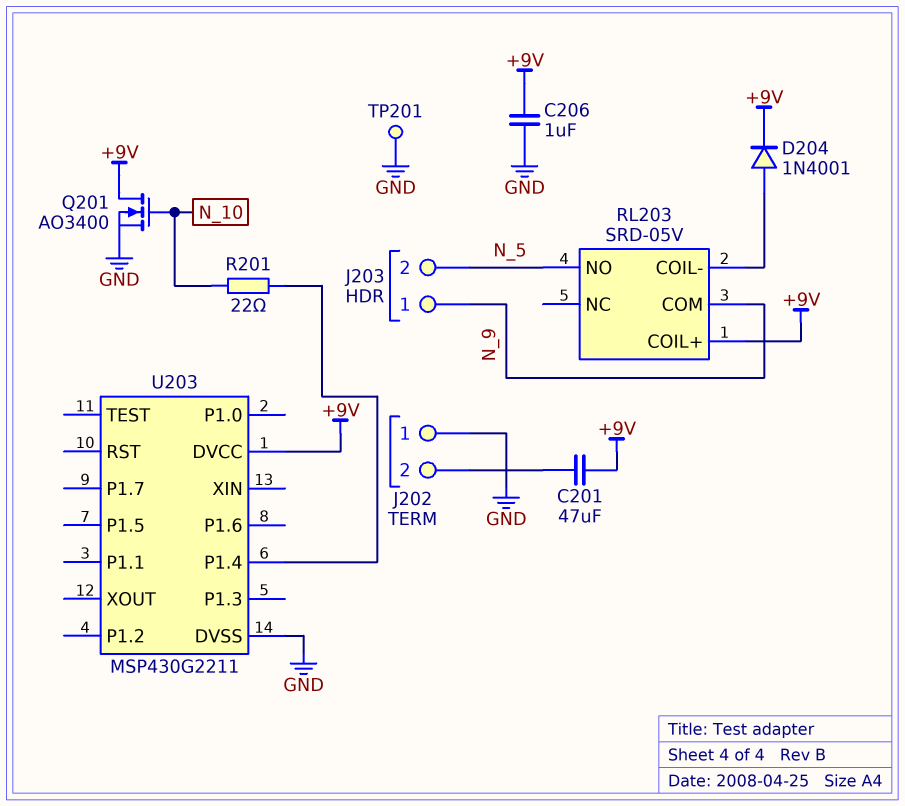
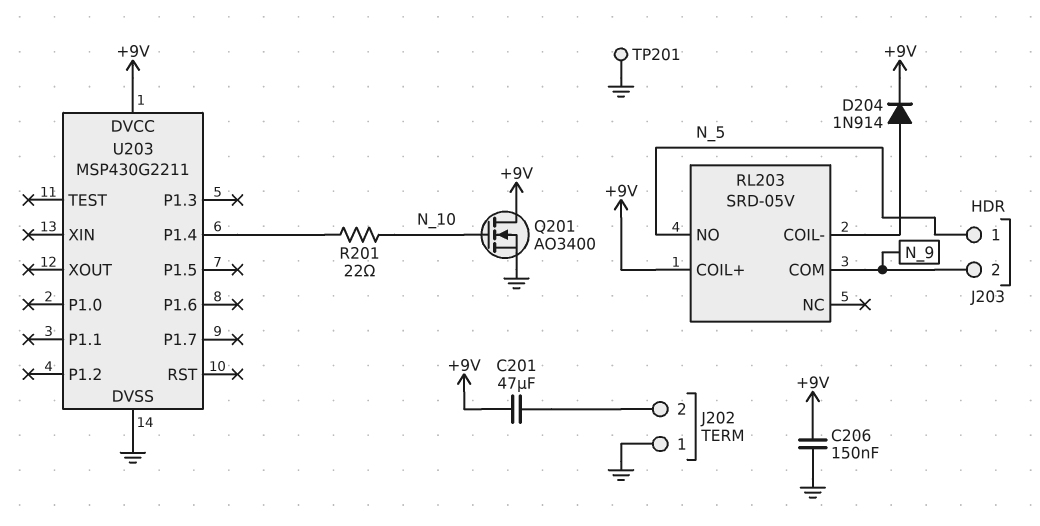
C206: 1uF (+9V, GND) -> 150nF (+9V, GND)
D204: diode 1N4001 (A RL203/COIL-, K +9V) -> diode 1N914 (A RL203/COIL-, K +9V)
J203 pin 1: N_9 -> N_5
J203 pin 2: N_5 -> N_9

